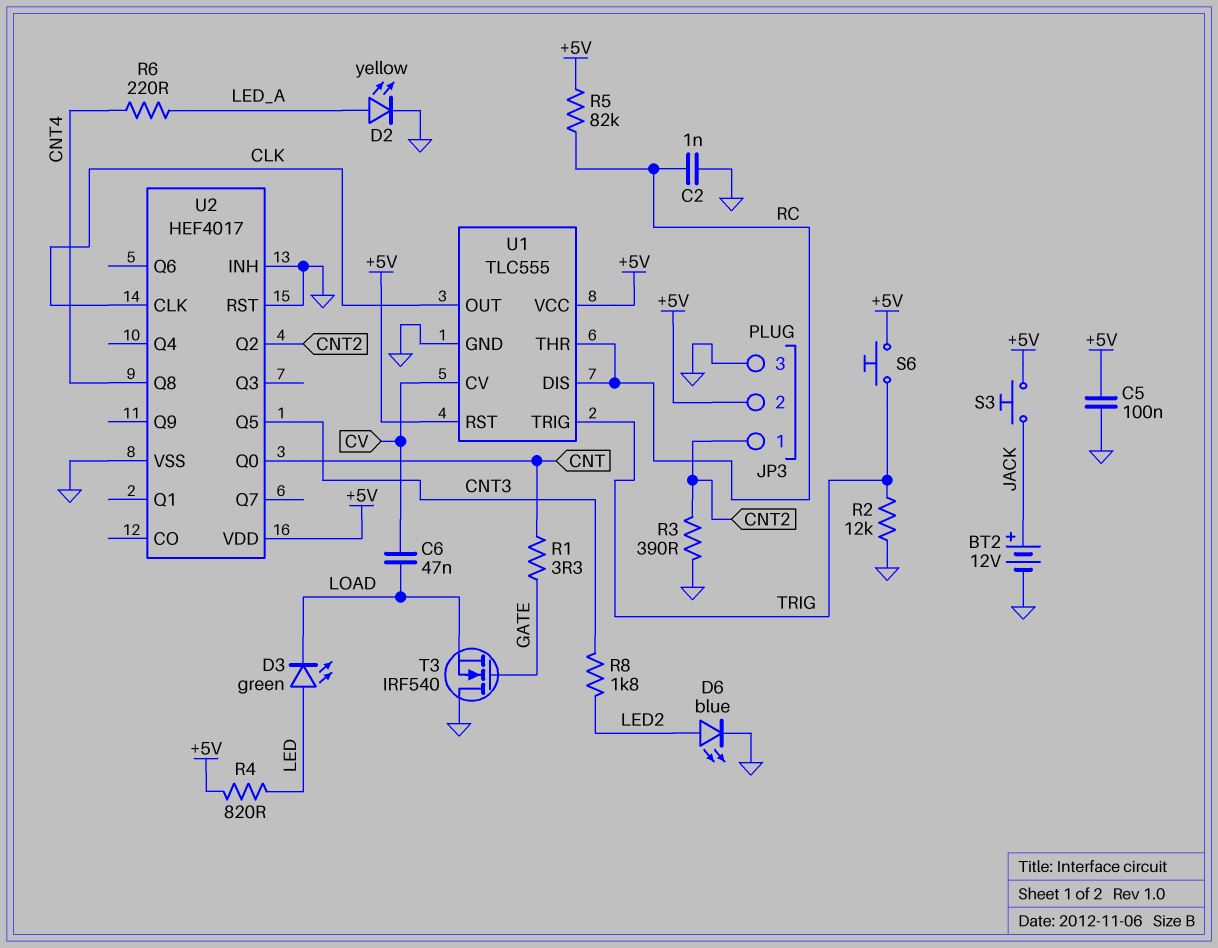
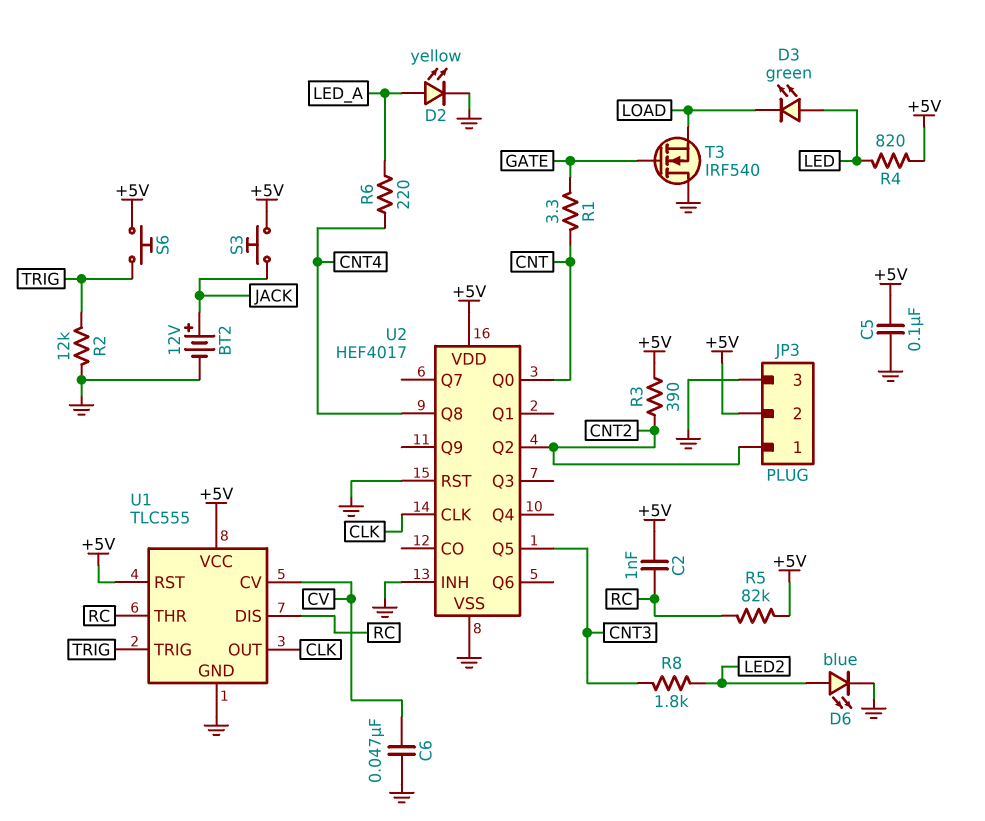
C2: 1nF (GND, RC) -> 1nF (+5V, RC)
C6: 47nF (CV, LOAD) -> 47nF (CV, GND)
R3: 390 (CNT2, GND) -> 390 (+5V, CNT2)

